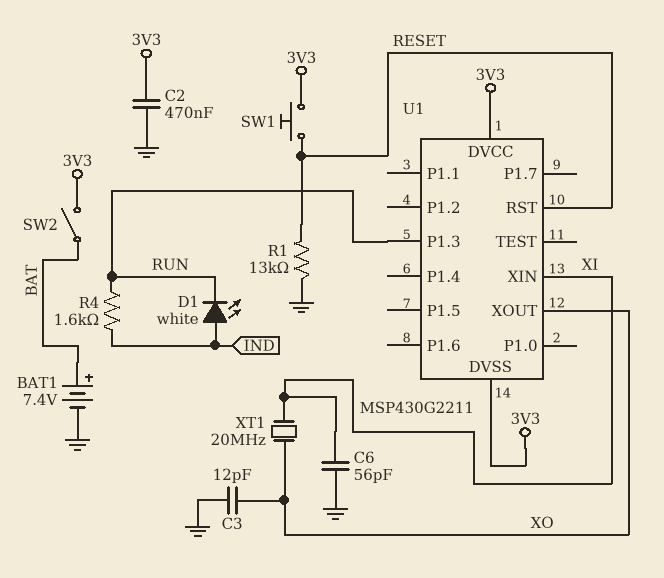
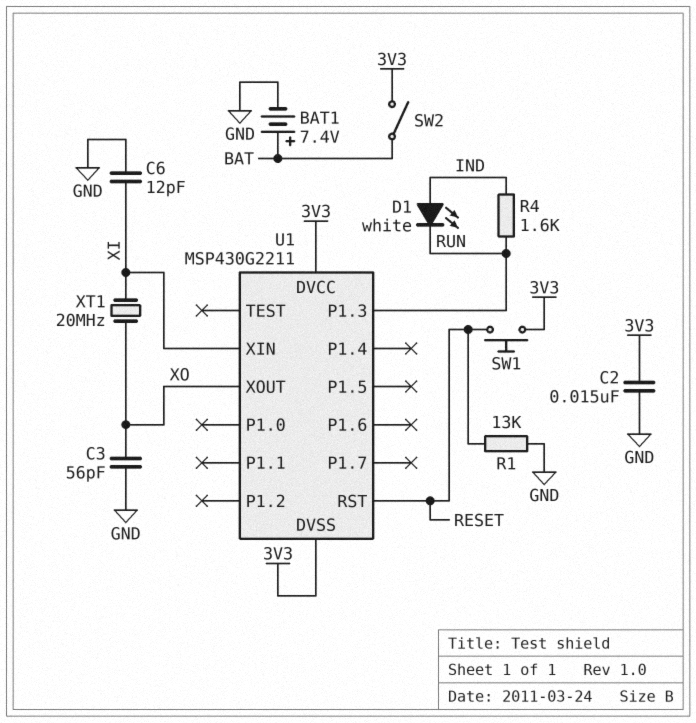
C2: 470nF (3V3, GND) -> 15nF (3V3, GND)
C3: 12pF (GND, XO) -> 56pF (GND, XO)
C6: 56pF (GND, XI) -> 12pF (GND, XI)

